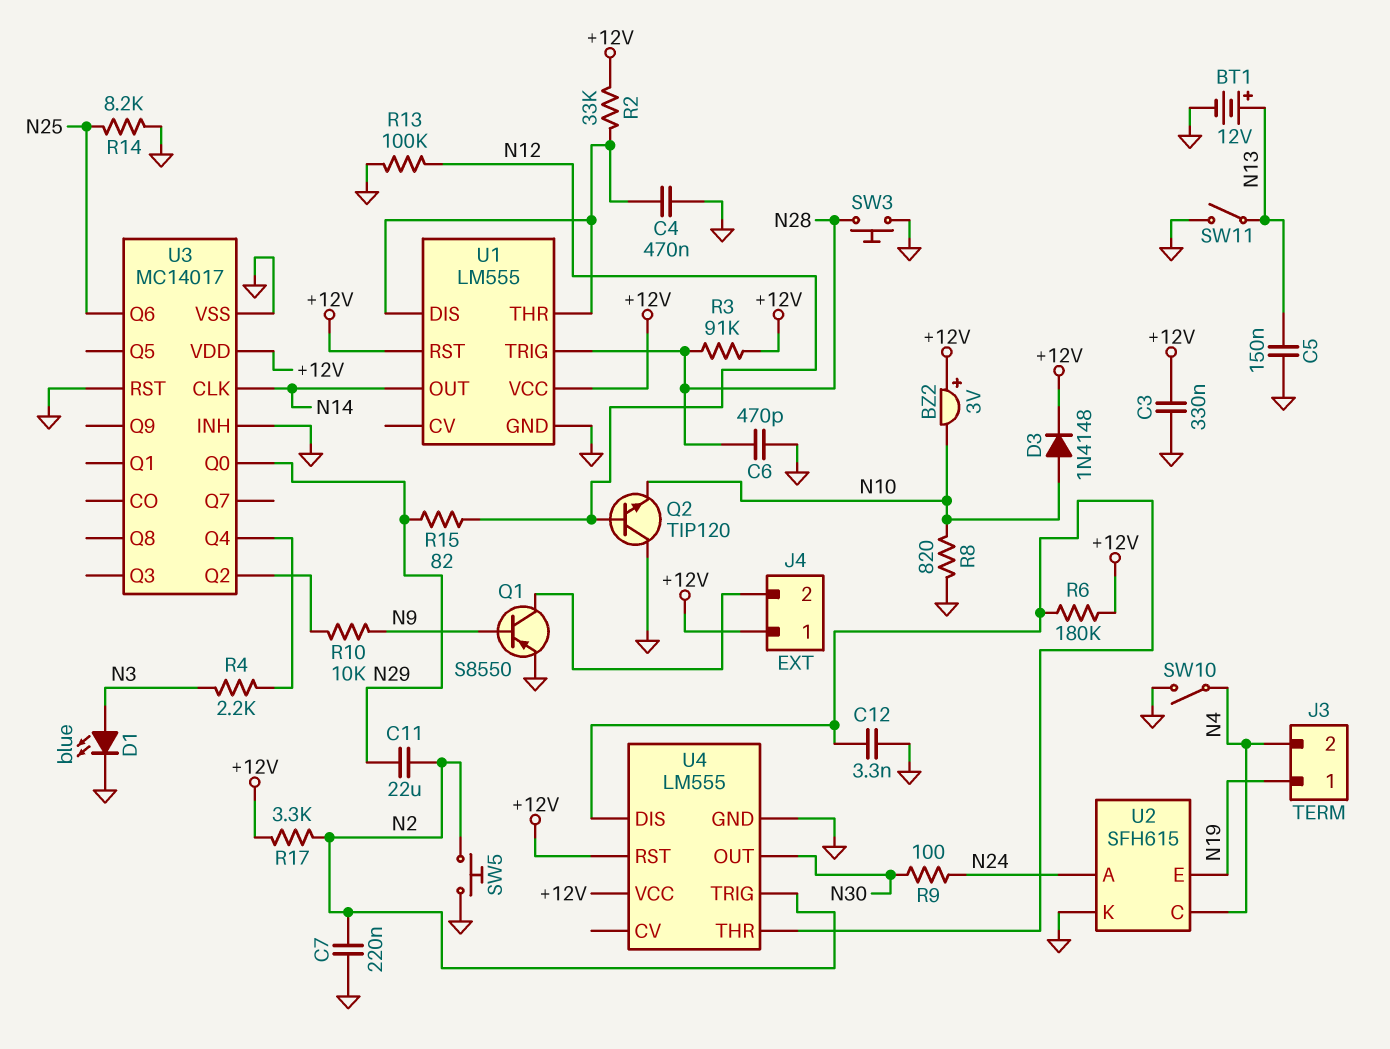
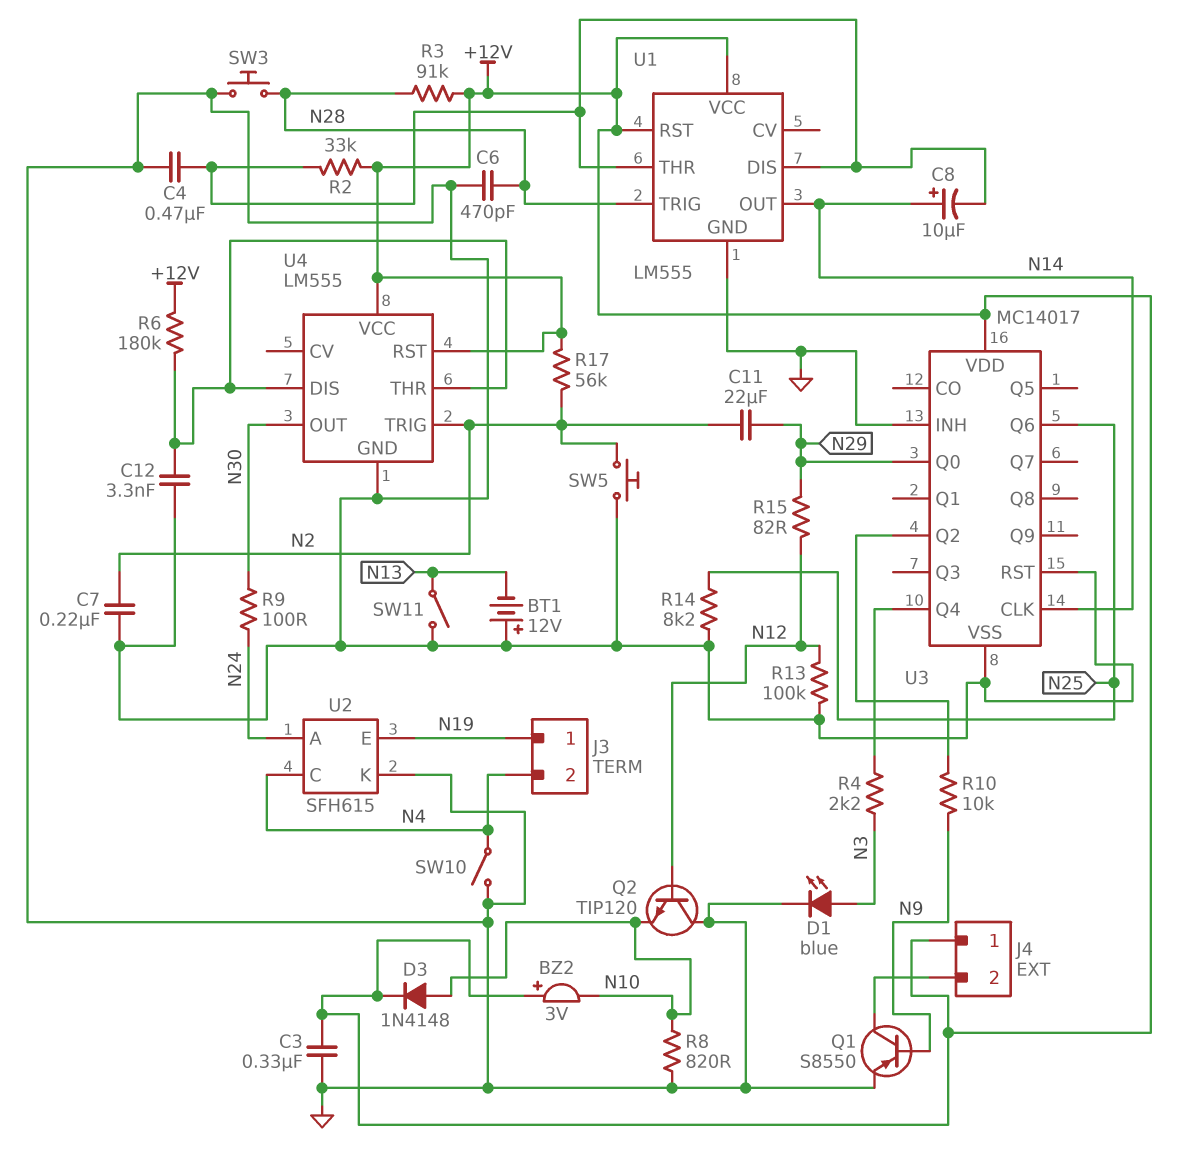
BT1: 12V (plus N13, minus GND) -> 12V (plus GND, minus N13)
C5: 150nF (GND, N13) -> none
C8: none -> 10uF (plus N14, minus U1/DIS)
R17: 3.3k (+12V, N2) -> 56k (+12V, N2)

